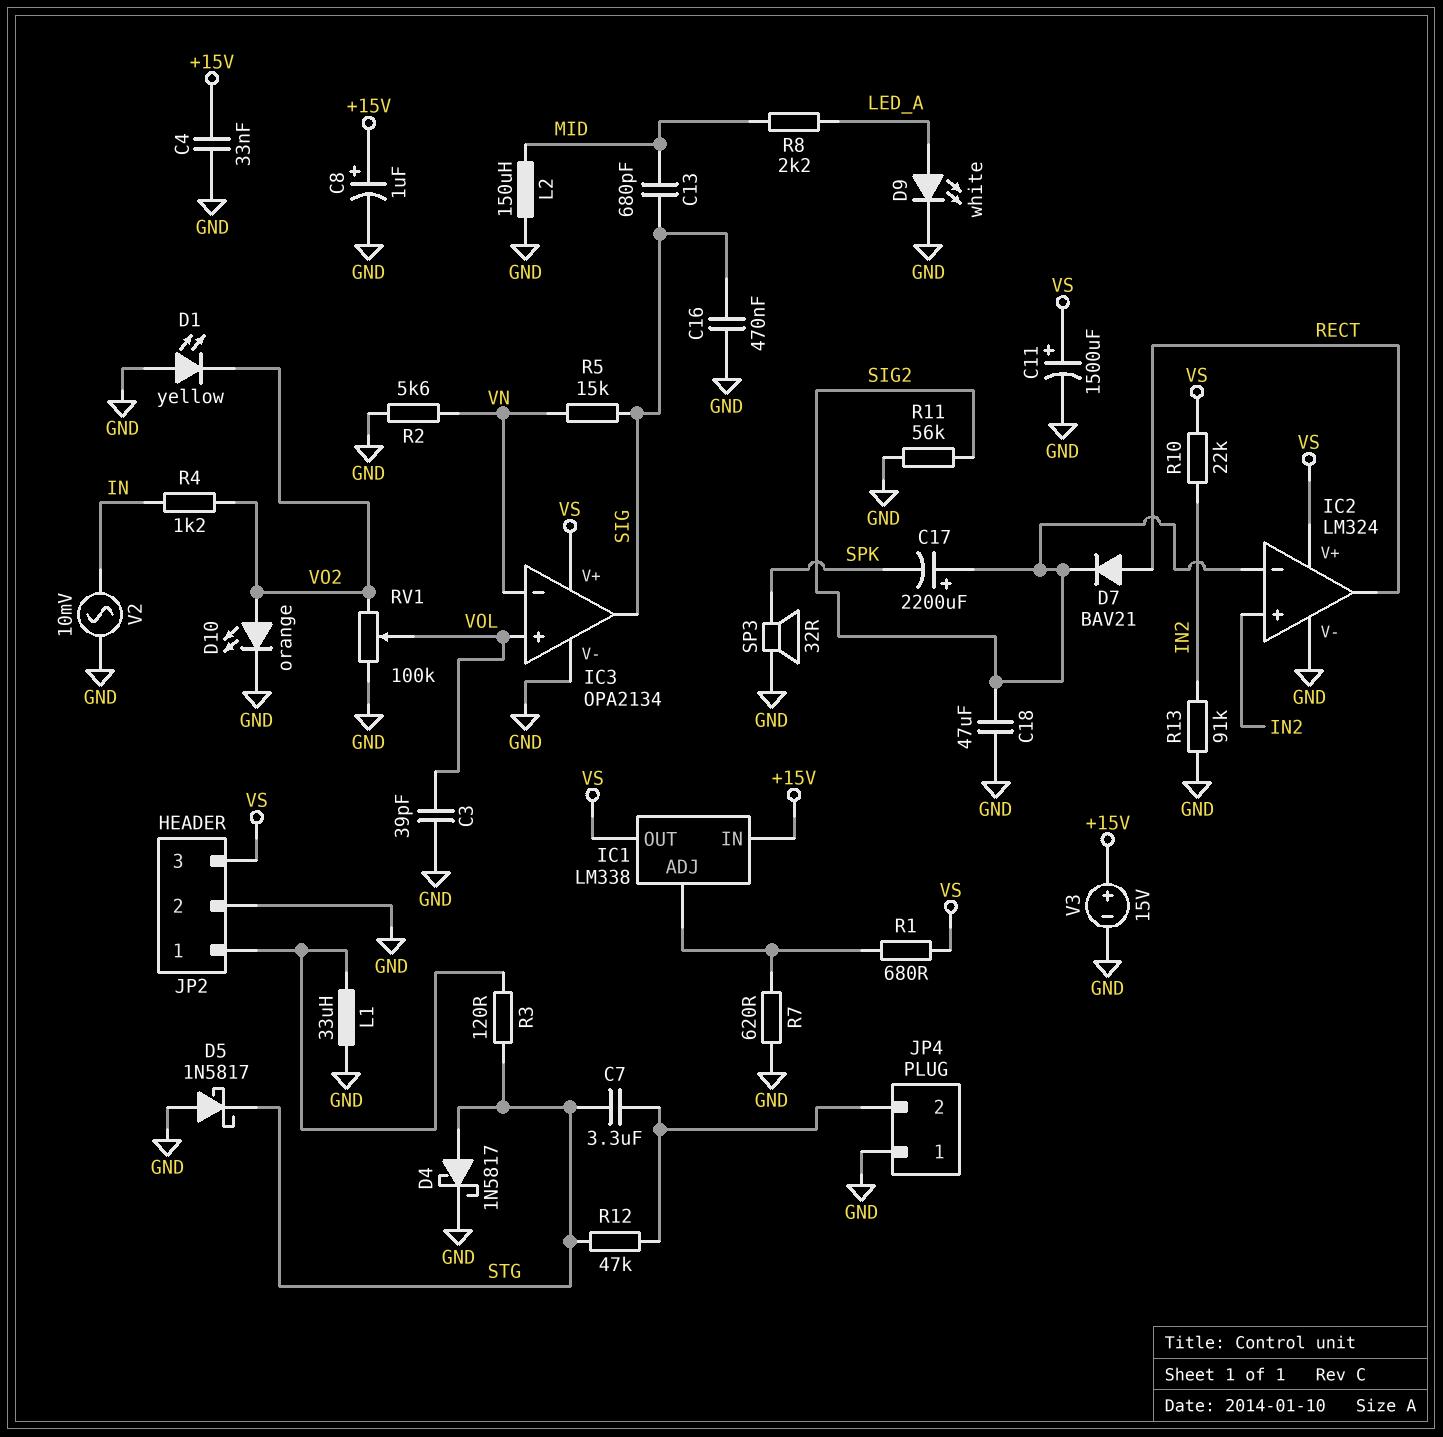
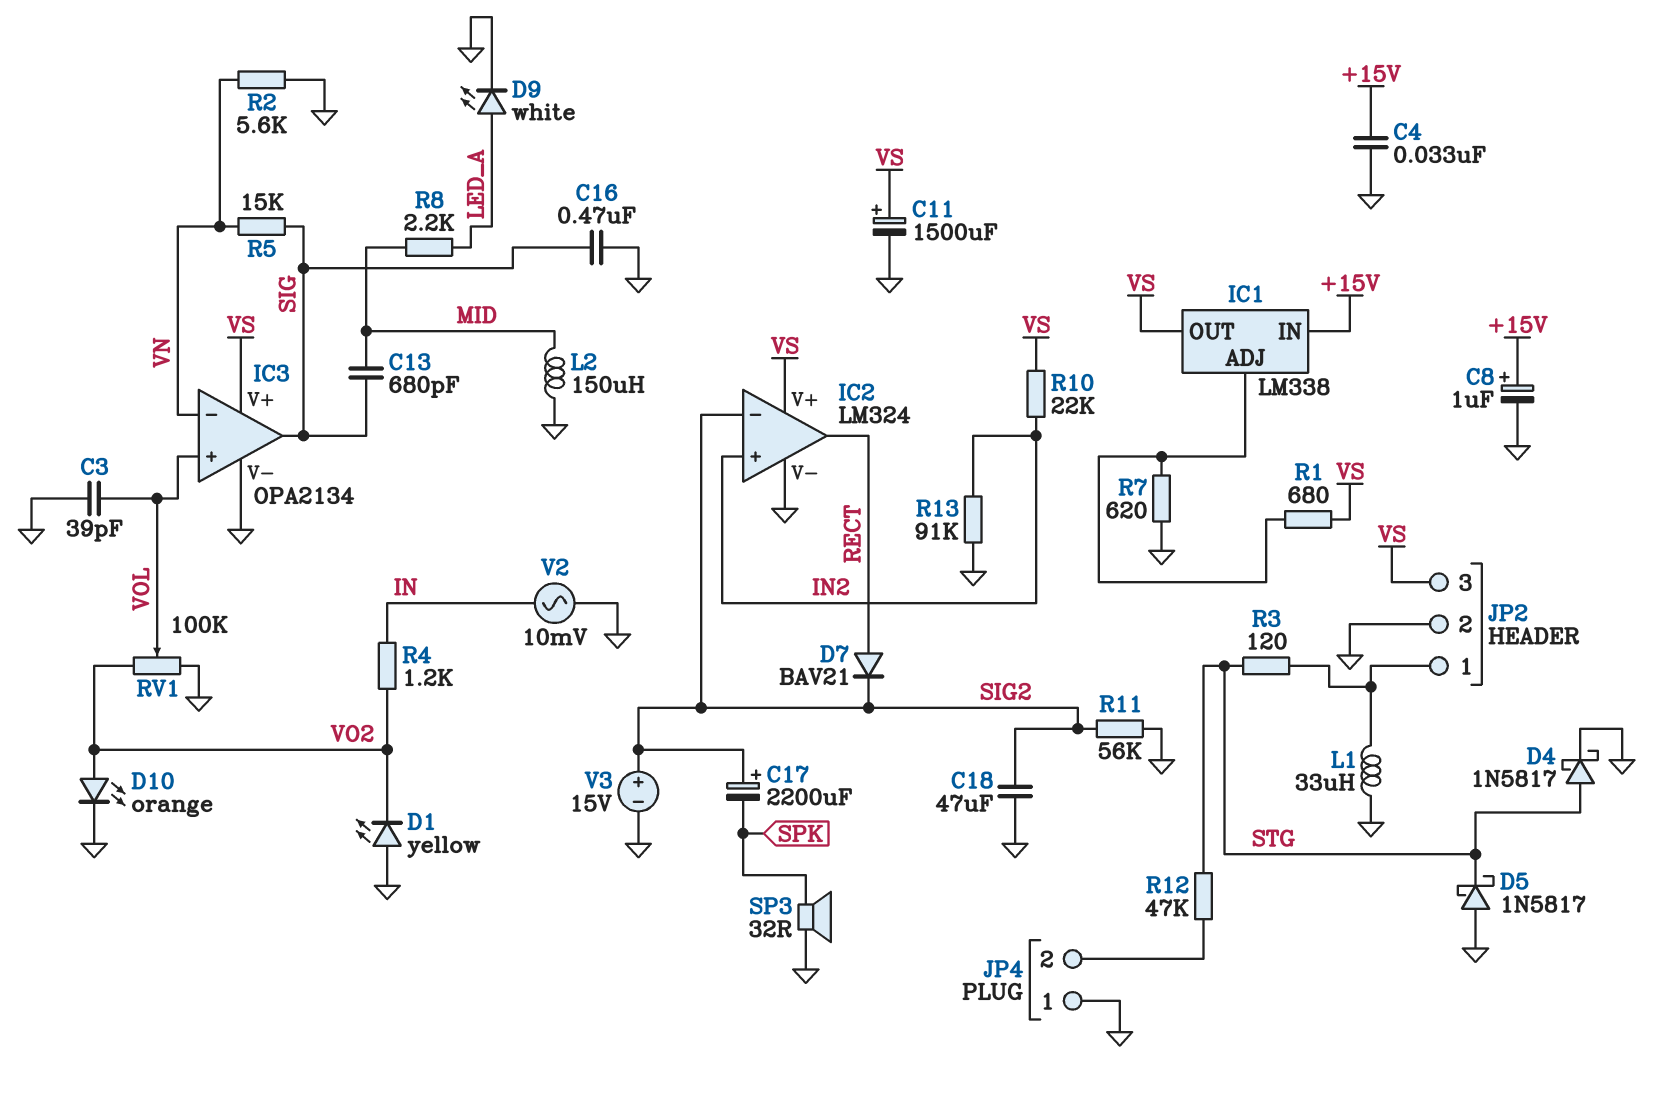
C7: 3.3uF (JP4/2, STG) -> none
V3: 15V (plus +15V, minus GND) -> 15V (plus SIG2, minus GND)

